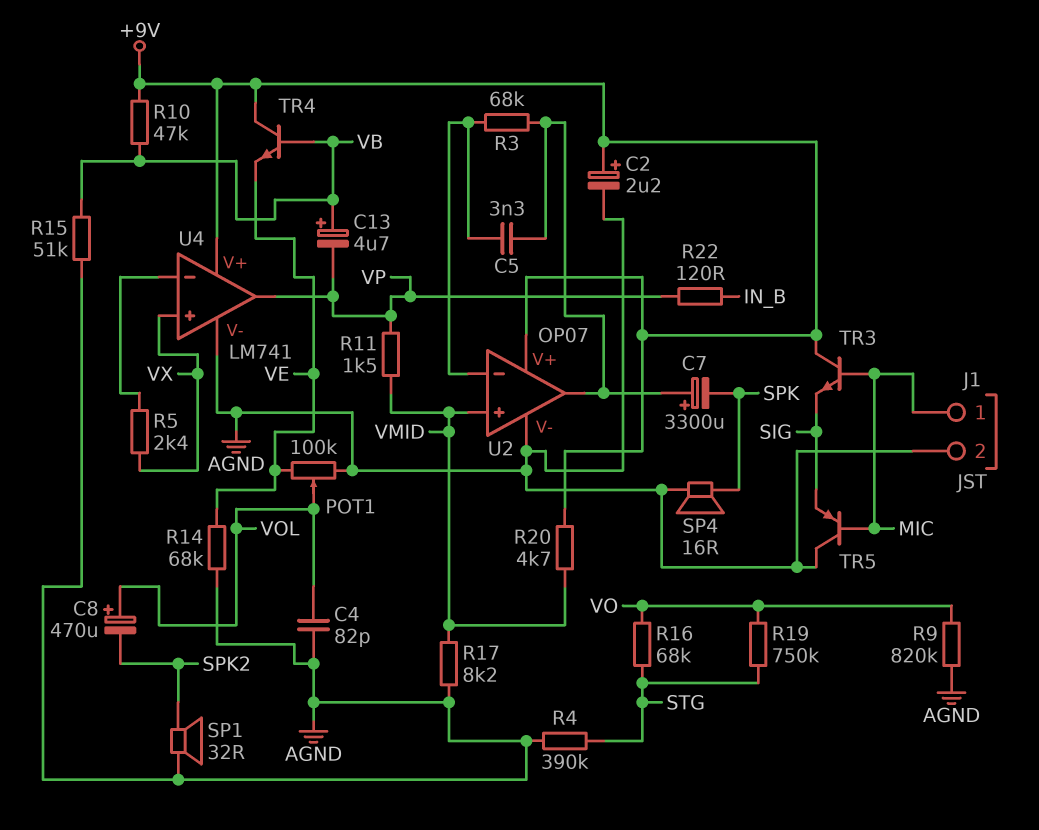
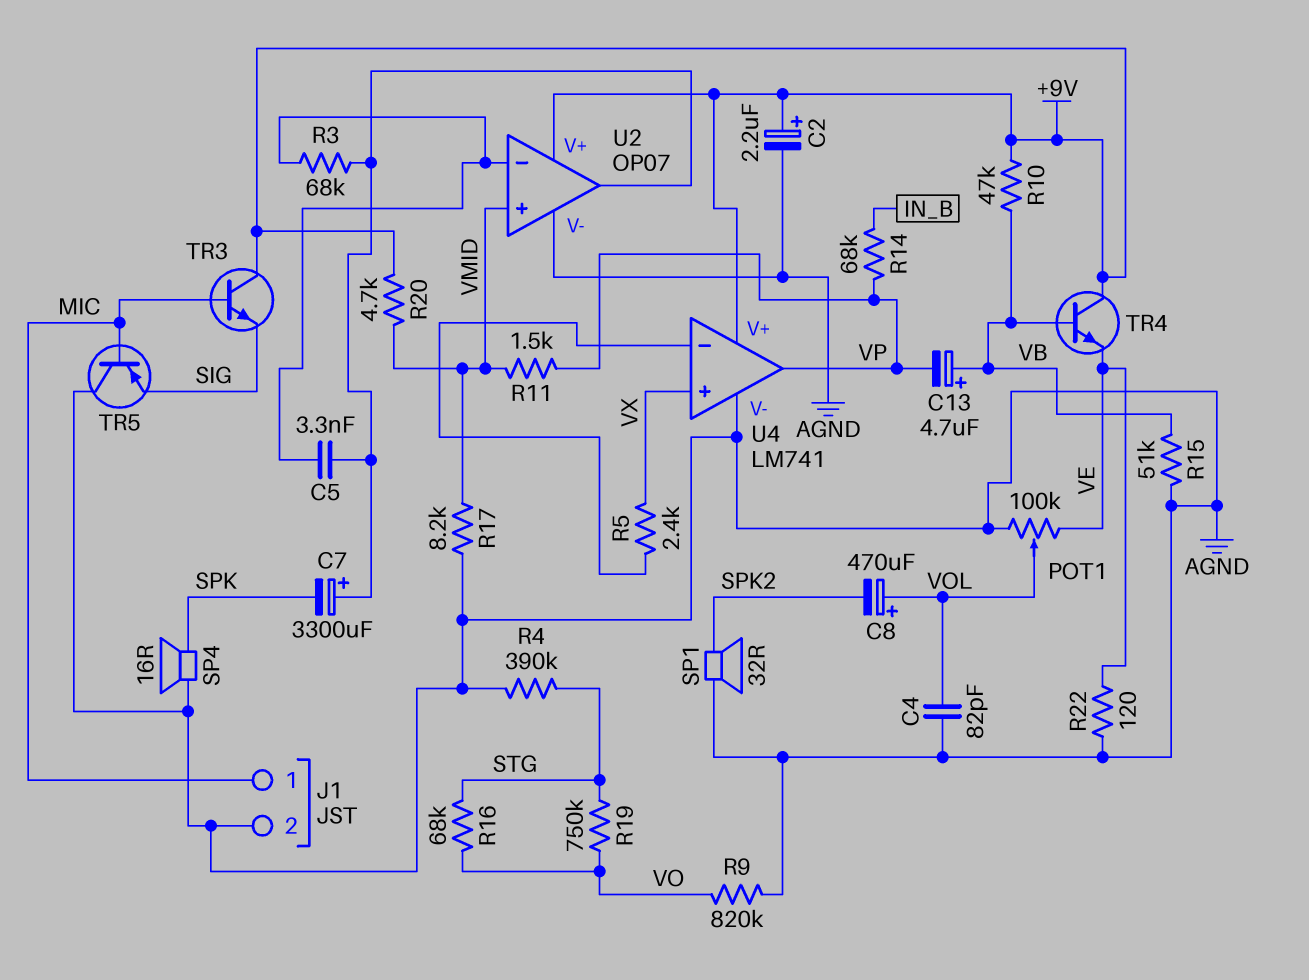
R14: 68k (AGND, VE) -> 68k (IN_B, VP)
R22: 120 (IN_B, VP) -> 120 (AGND, VE)

